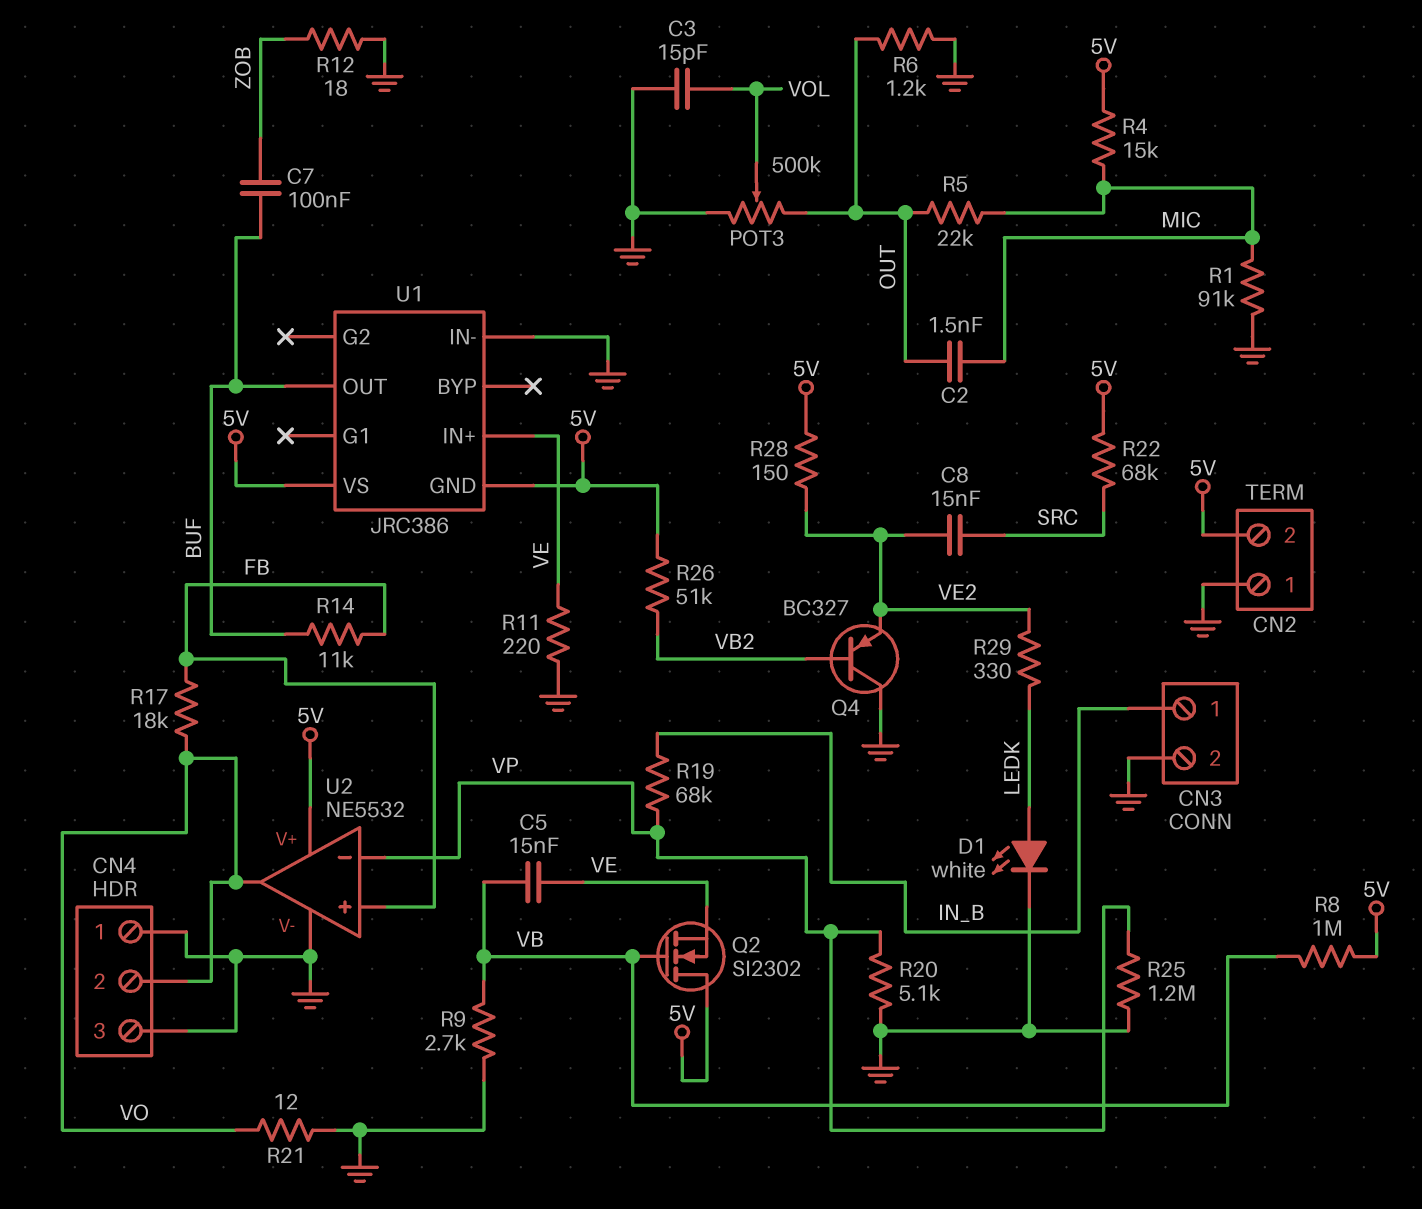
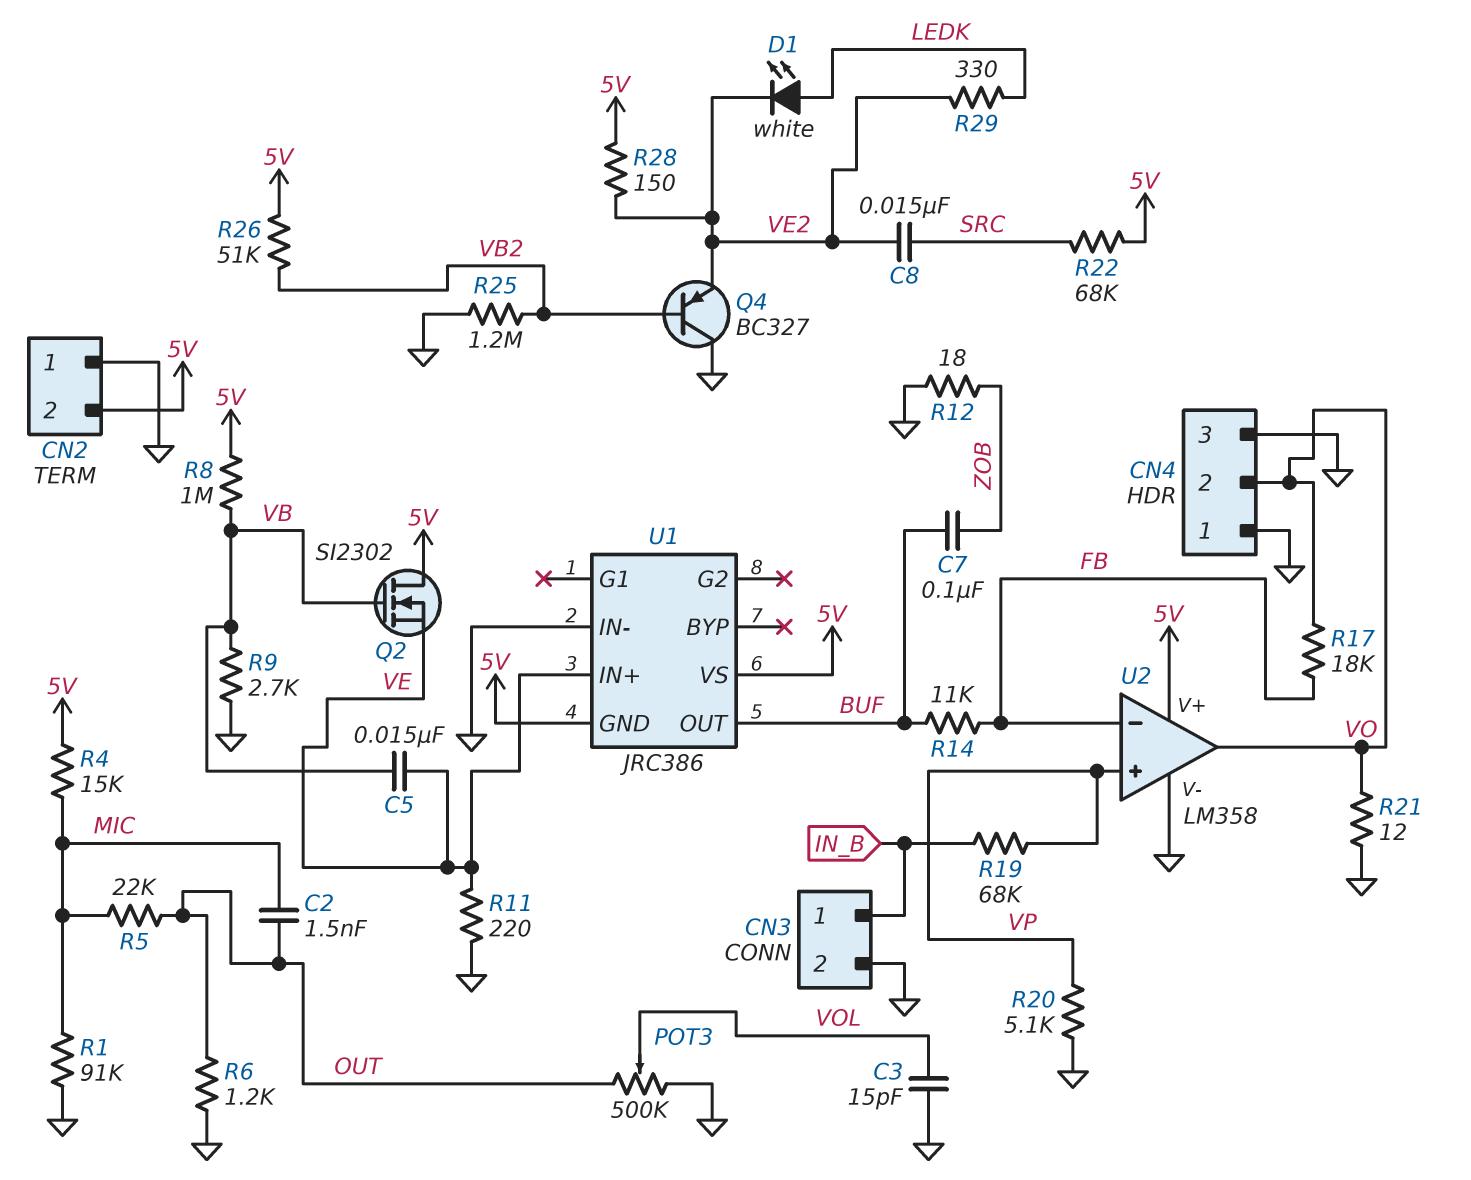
D1: LED white (A LEDK, K GND) -> LED white (A LEDK, K VE2)
R25: 1.2M (GND, VP) -> 1.2M (GND, VB2)
U2: NE5532 -> LM358
U2 pin in+: FB -> VP
U2 pin in-: VP -> FB

